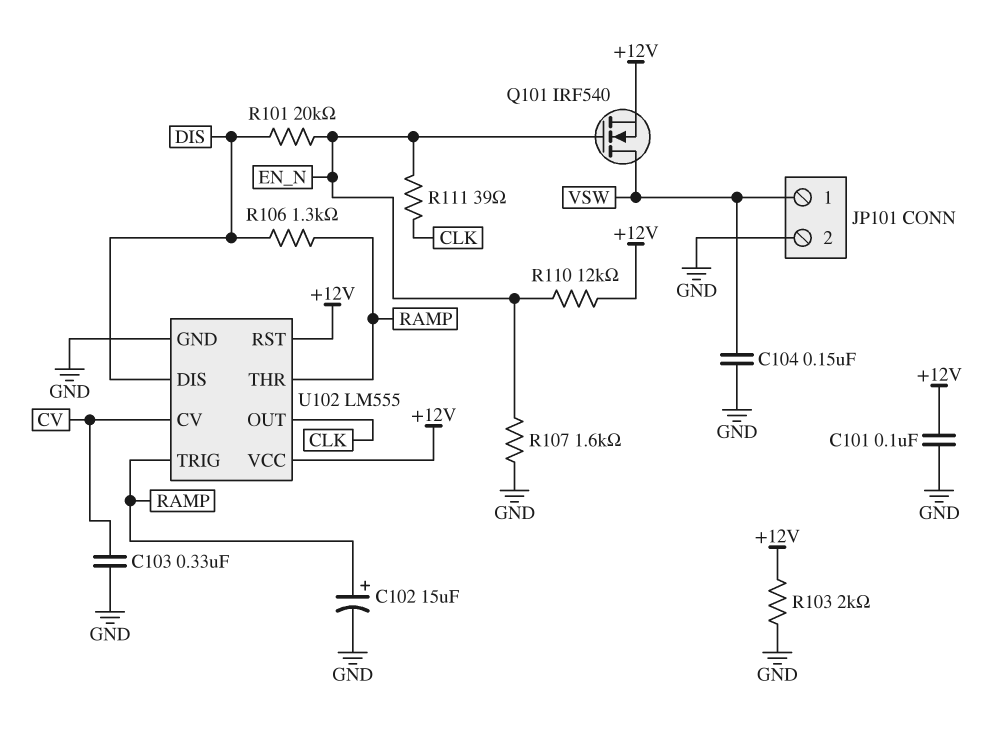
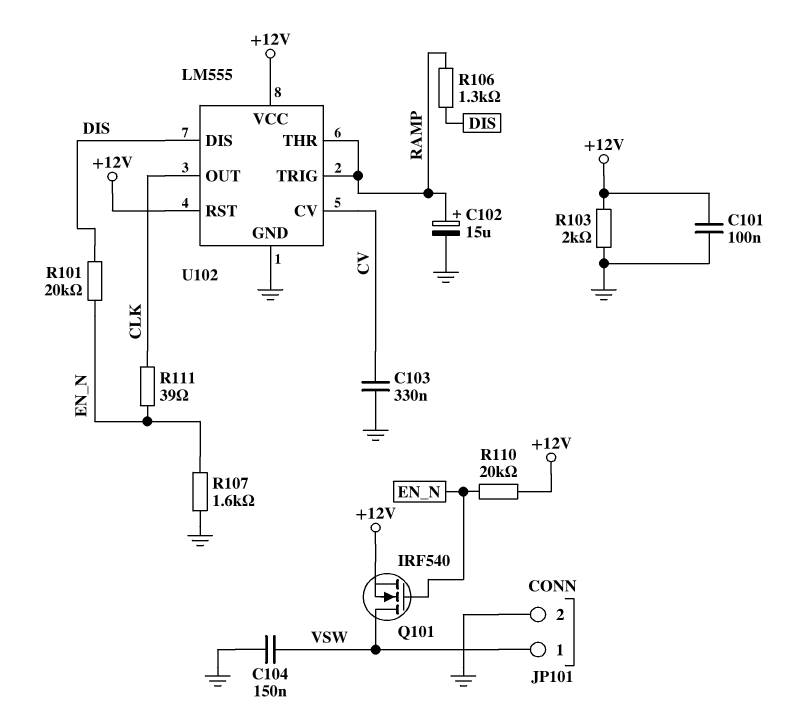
R110: 12k (+12V, EN_N) -> 20k (+12V, EN_N)

